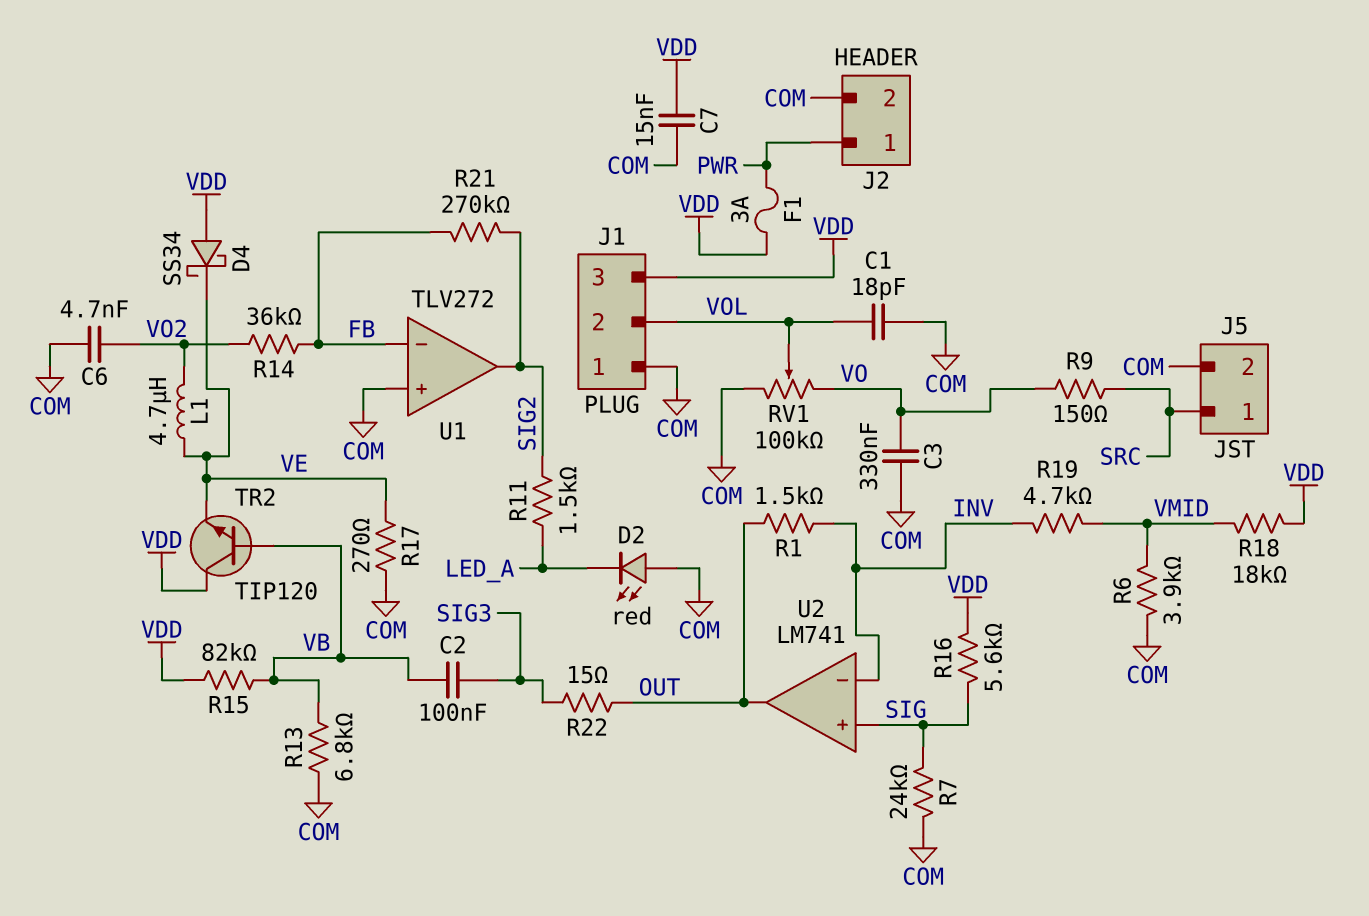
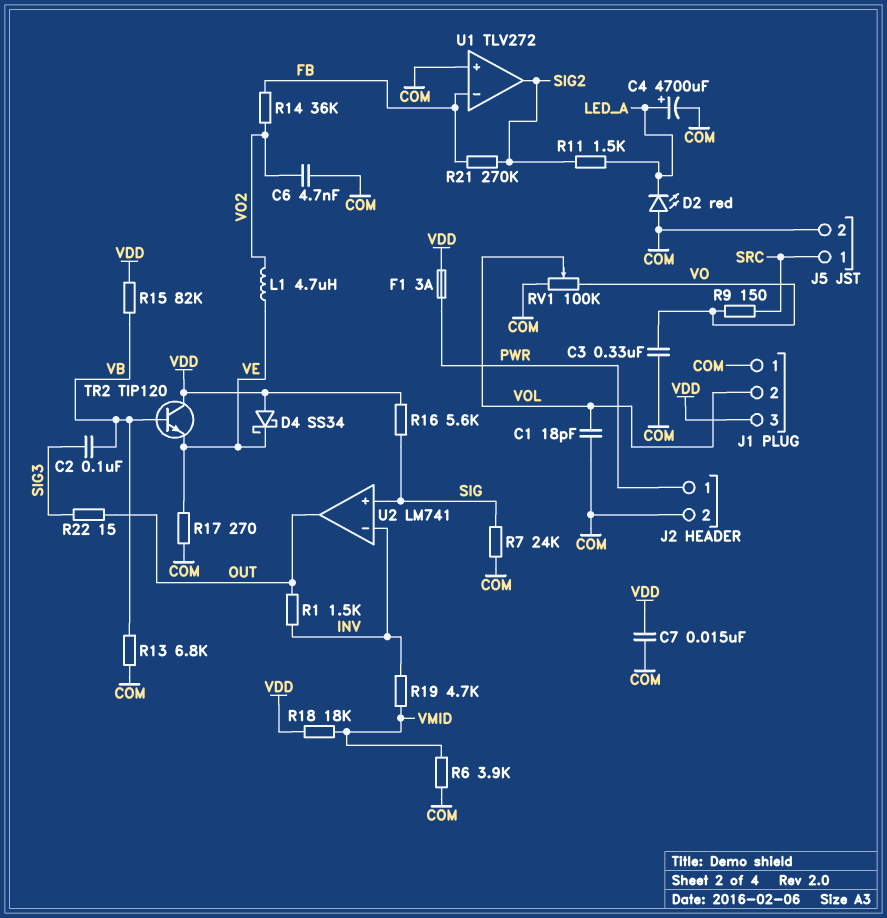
C4: none -> 4700uF (plus LED_A, minus COM)

